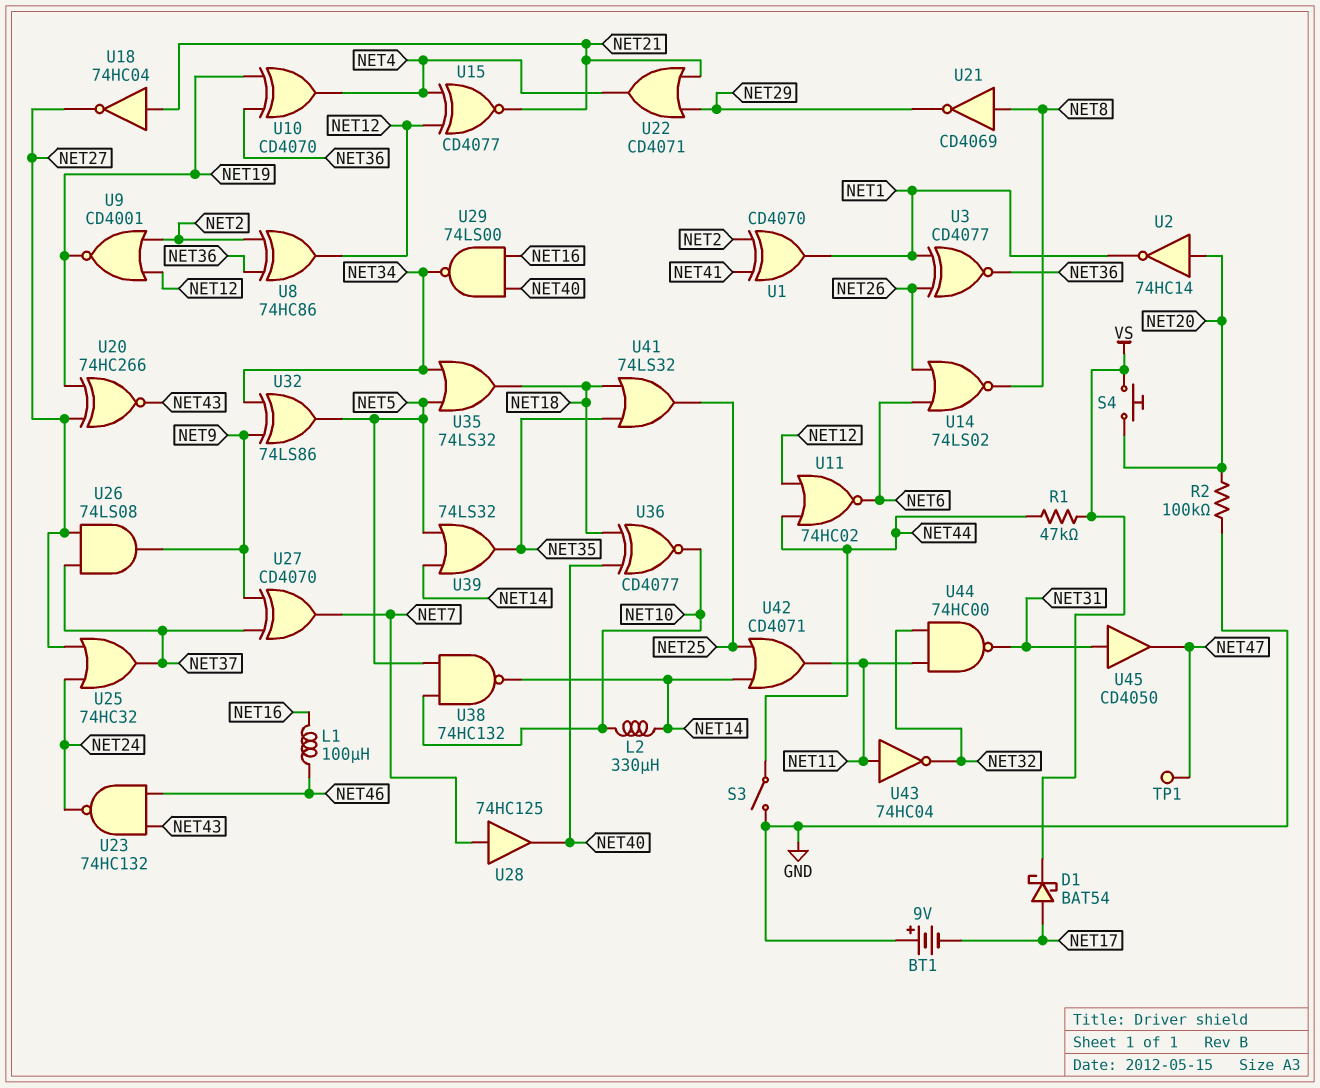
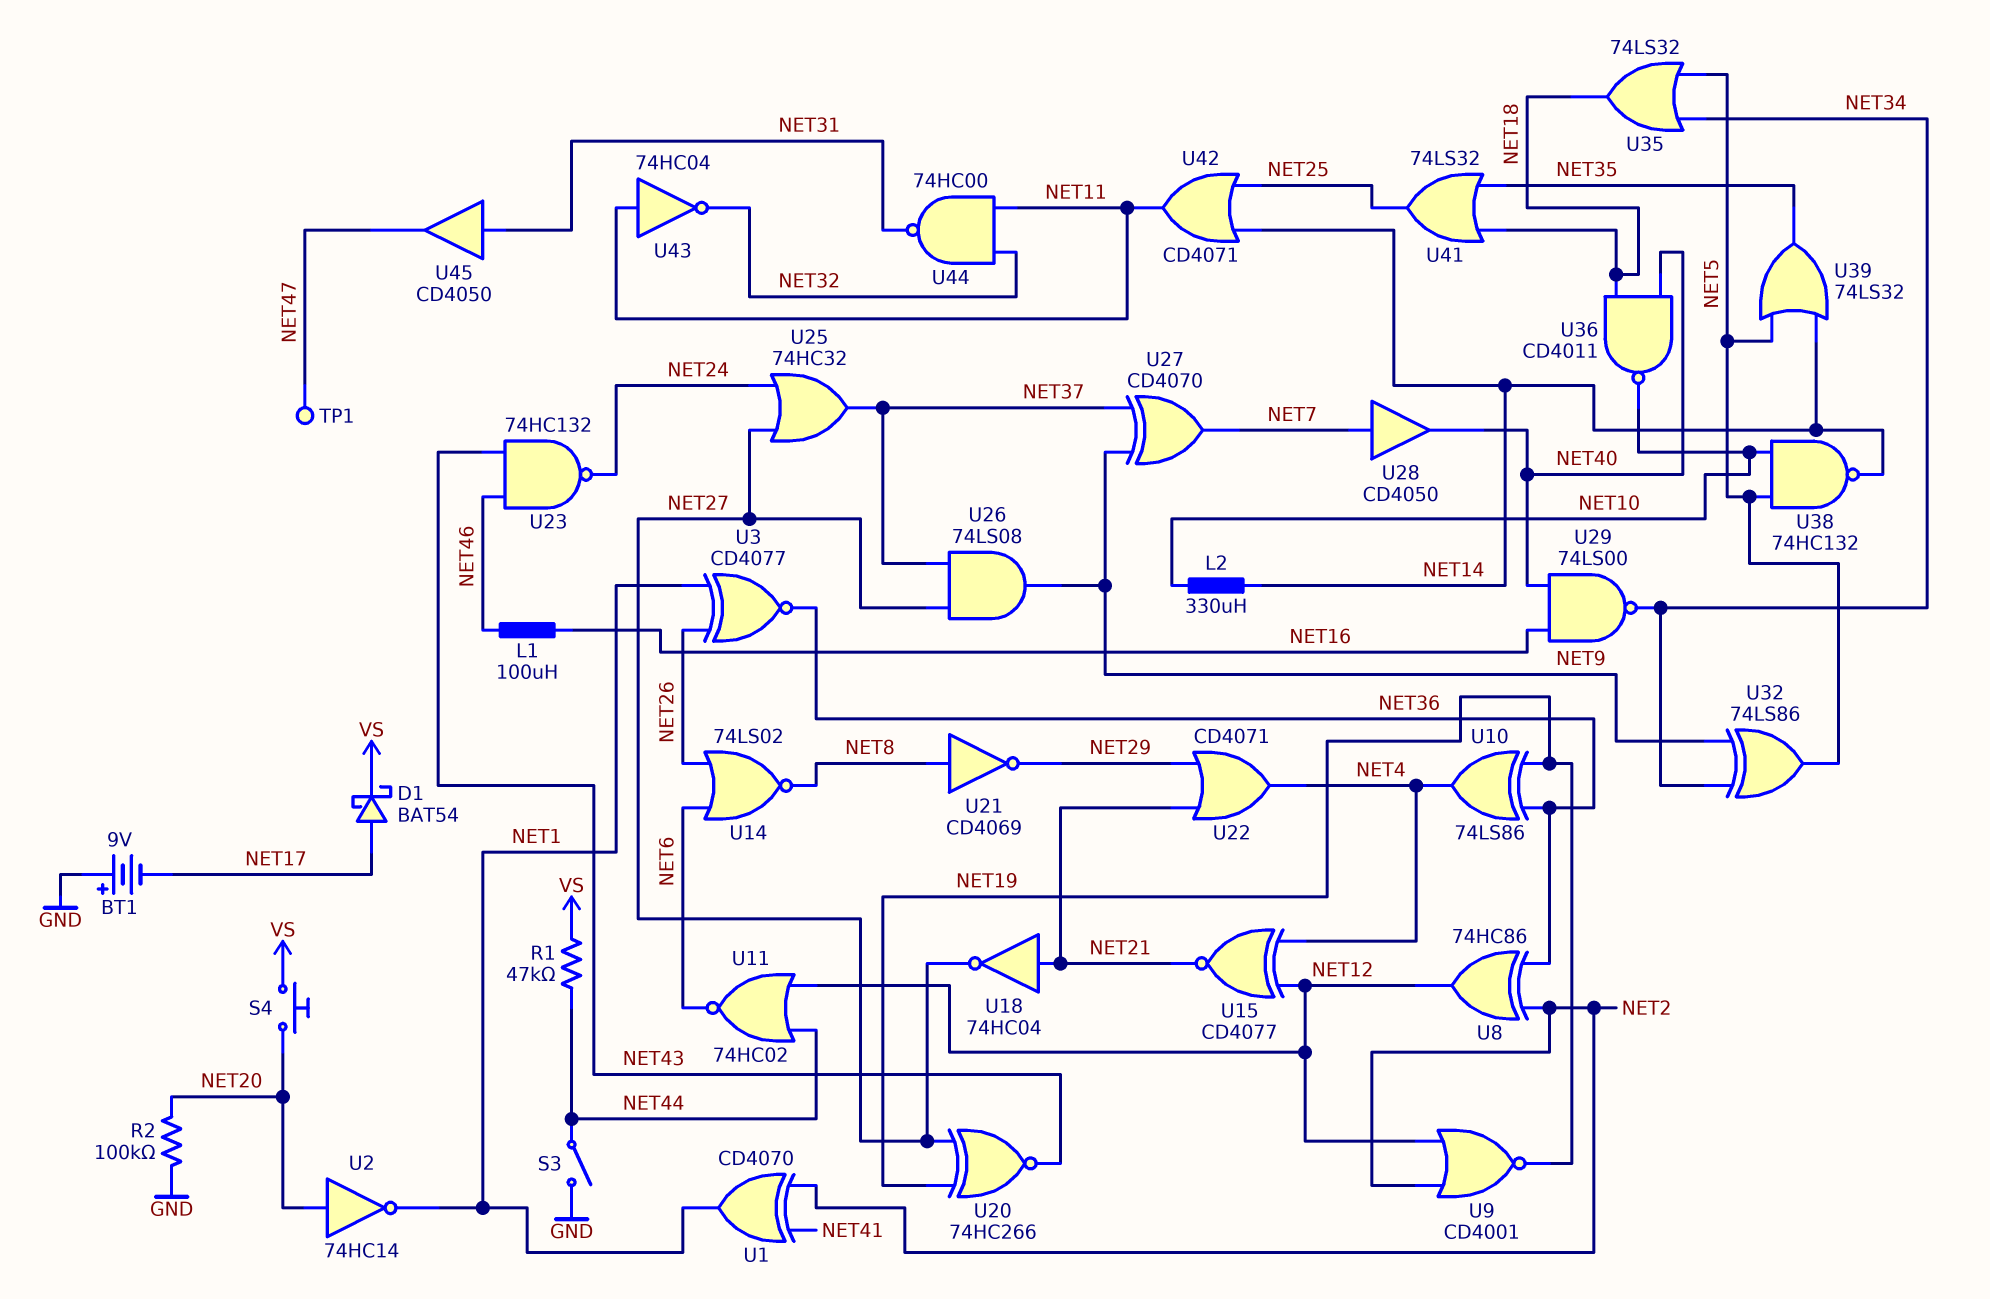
U10: XOR CD4070 (in NET19, in NET36, out NET4) -> XOR 74LS86 (in NET19, in NET36, out NET4)
U28: buffer 74HC125 (in NET7, out NET40) -> buffer CD4050 (in NET7, out NET40)
U36: XNOR CD4077 (in NET18, in NET40, out NET10) -> NAND CD4011 (in NET18, in NET40, out NET10)

